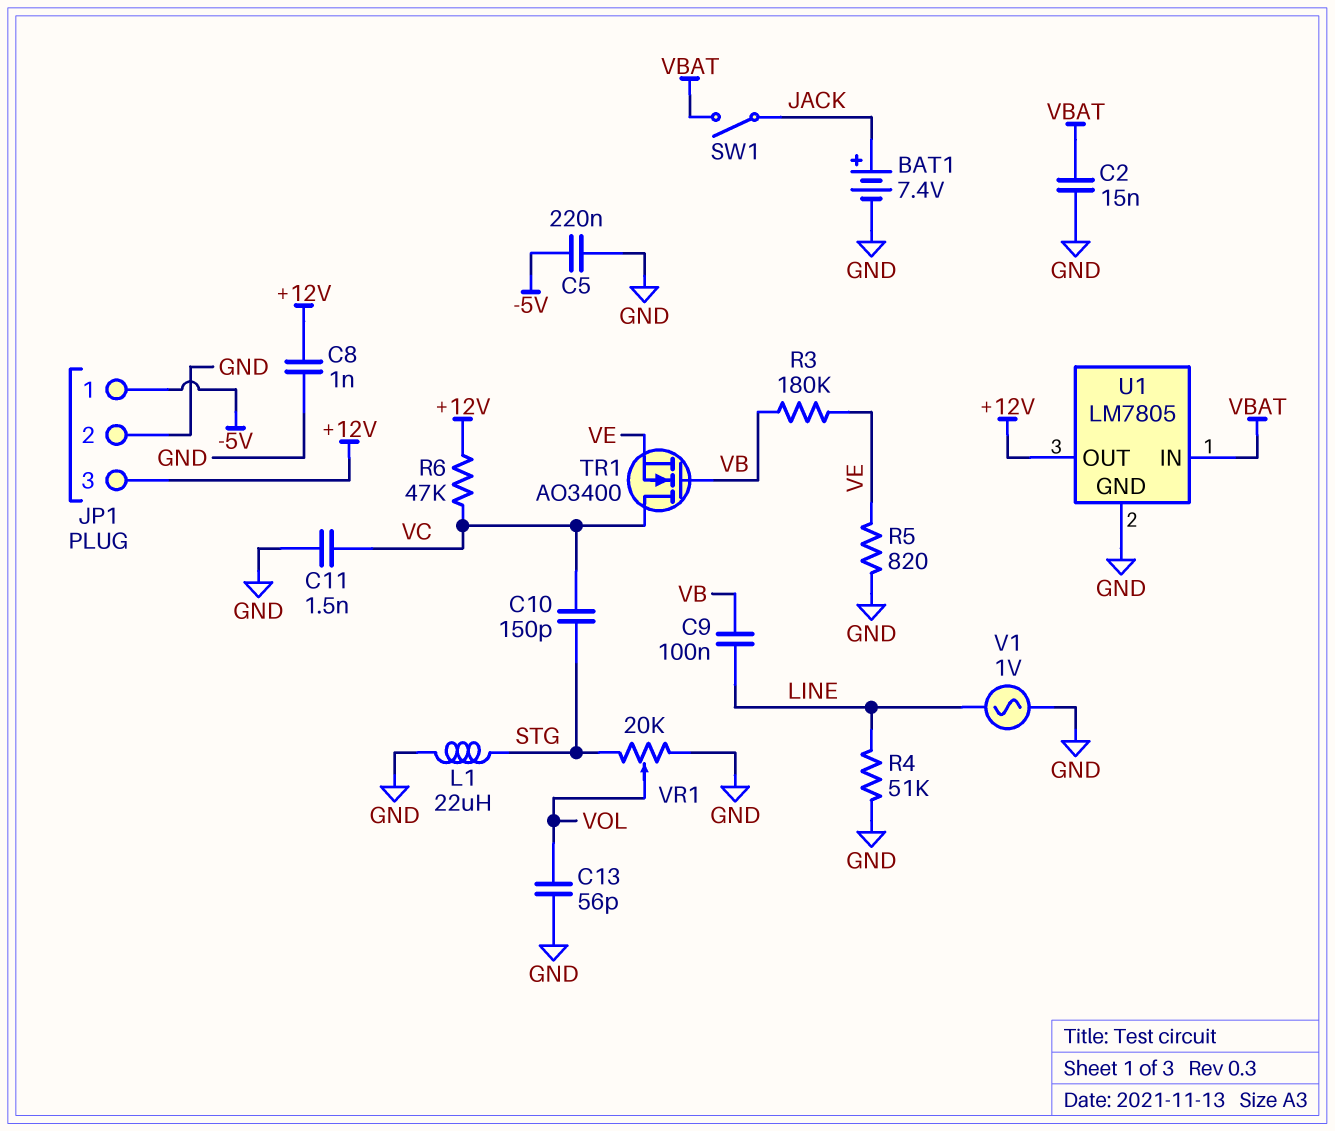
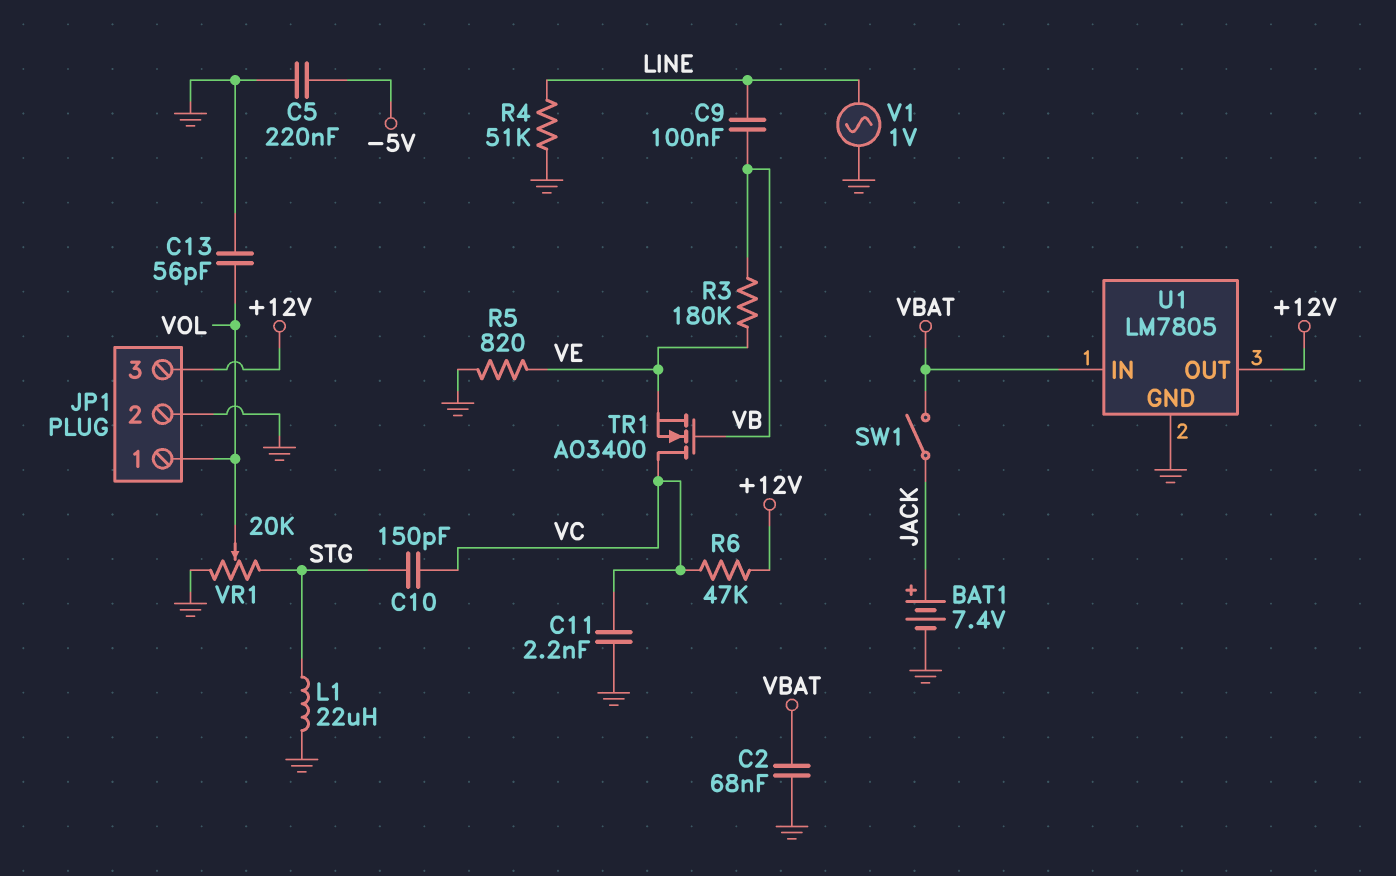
C2: 15nF (GND, VBAT) -> 68nF (GND, VBAT)
C8: 1nF (+12V, GND) -> none
C11: 1.5nF (GND, VC) -> 2.2nF (GND, VC)
JP1 pin 1: -5V -> VOL

